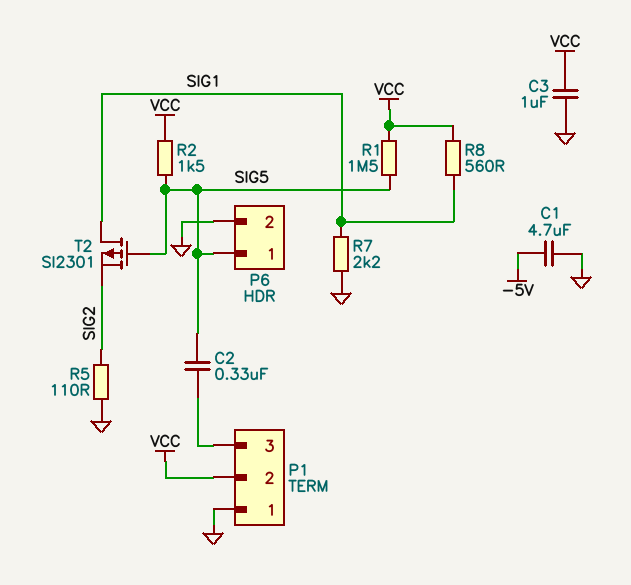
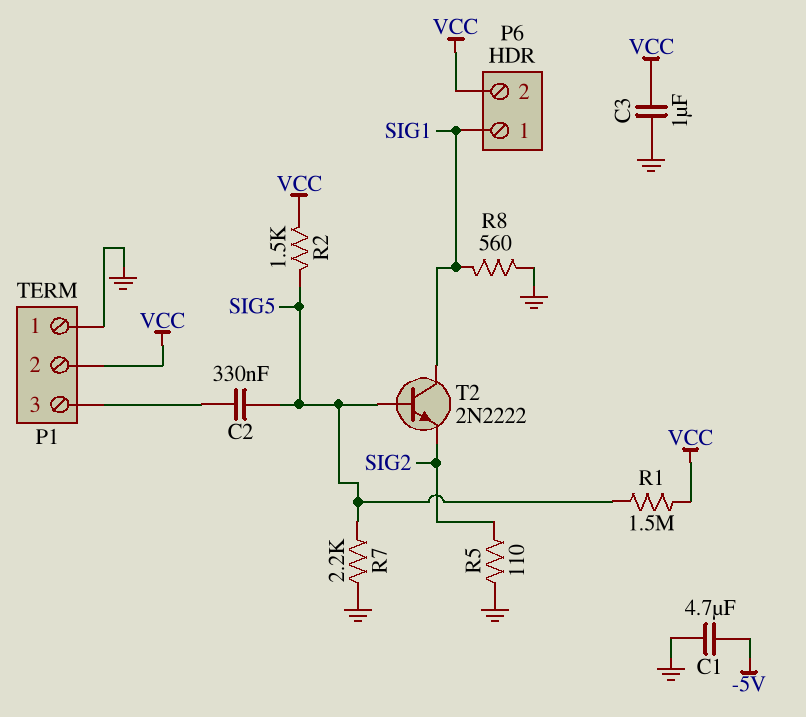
P6 pin 1: SIG5 -> SIG1
P6 pin 2: GND -> VCC
R7: 2.2k (GND, SIG1) -> 2.2k (GND, SIG5)
R8: 560 (SIG1, VCC) -> 560 (GND, SIG1)
T2: PMOS SI2301 (G SIG5, D SIG1, S SIG2) -> NPN 2N2222 (B SIG5, C SIG1, E SIG2)

